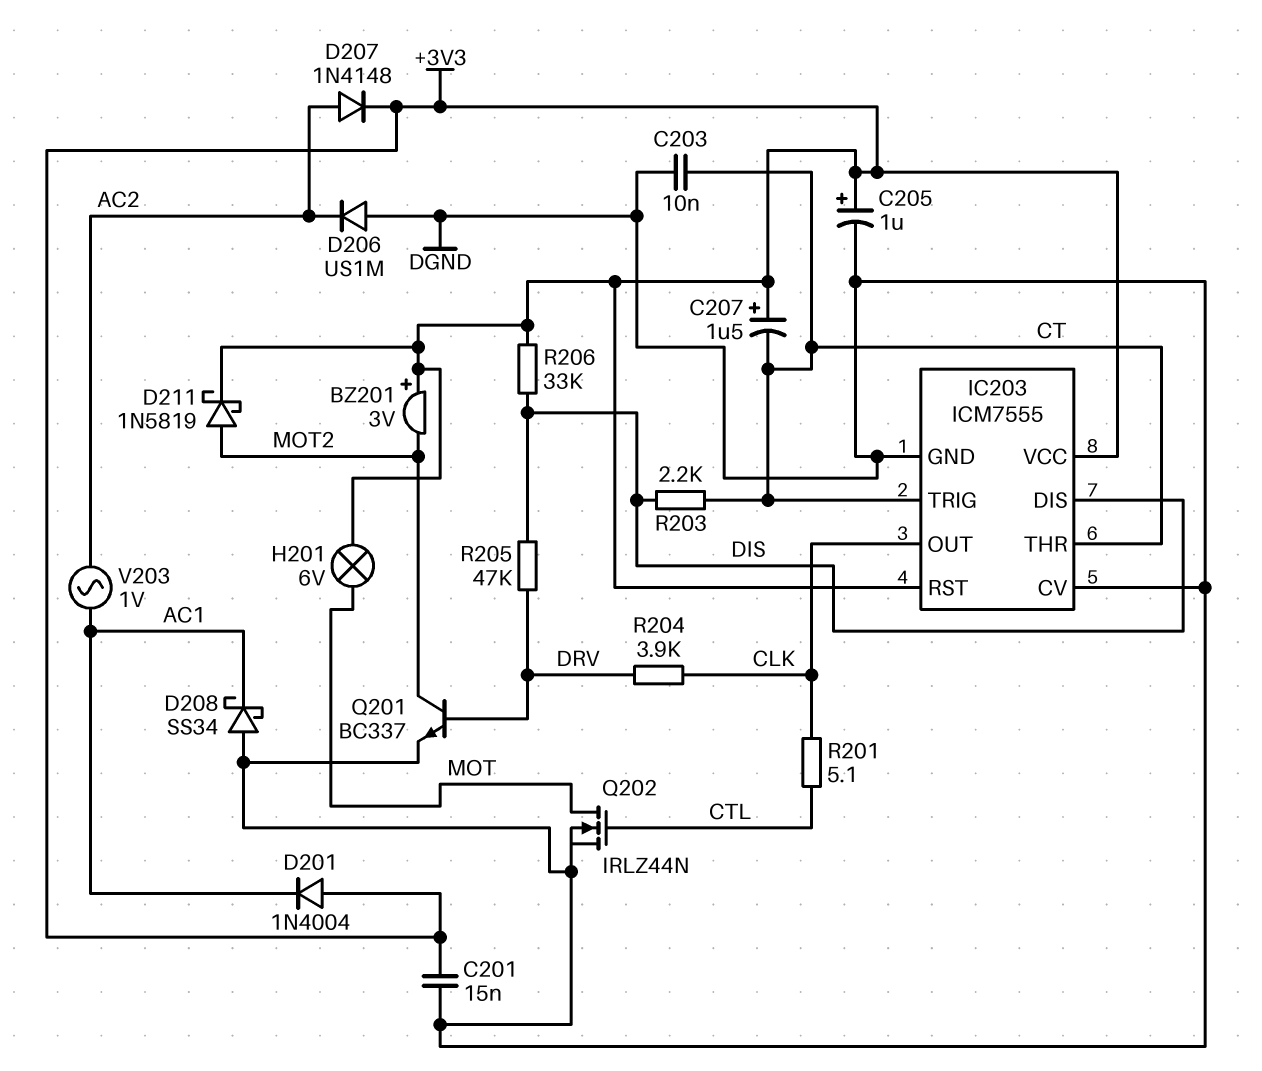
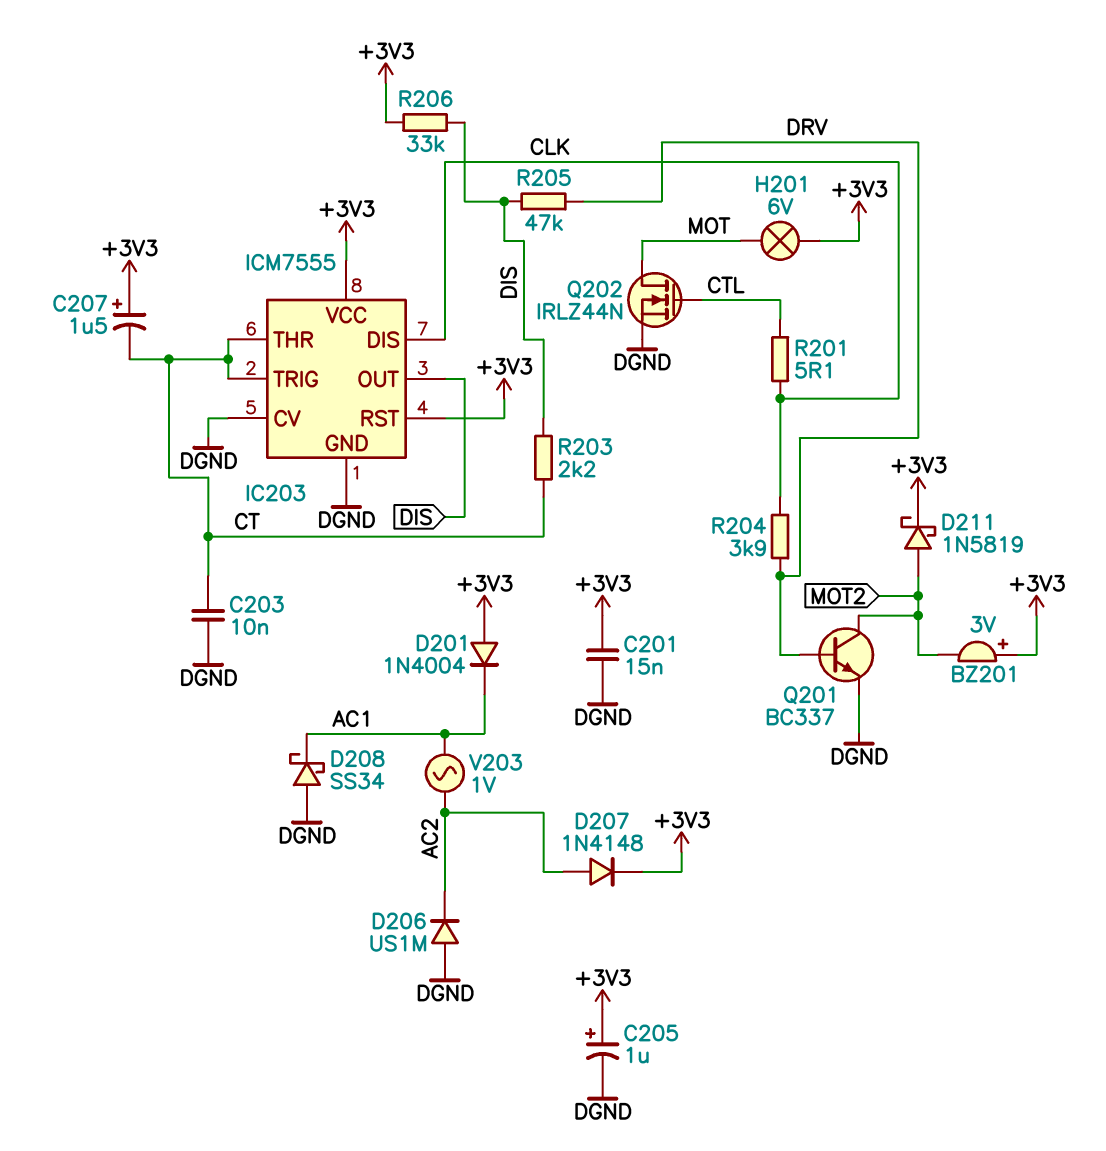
IC203 pin DIS: DIS -> CLK
IC203 pin OUT: CLK -> DIS

